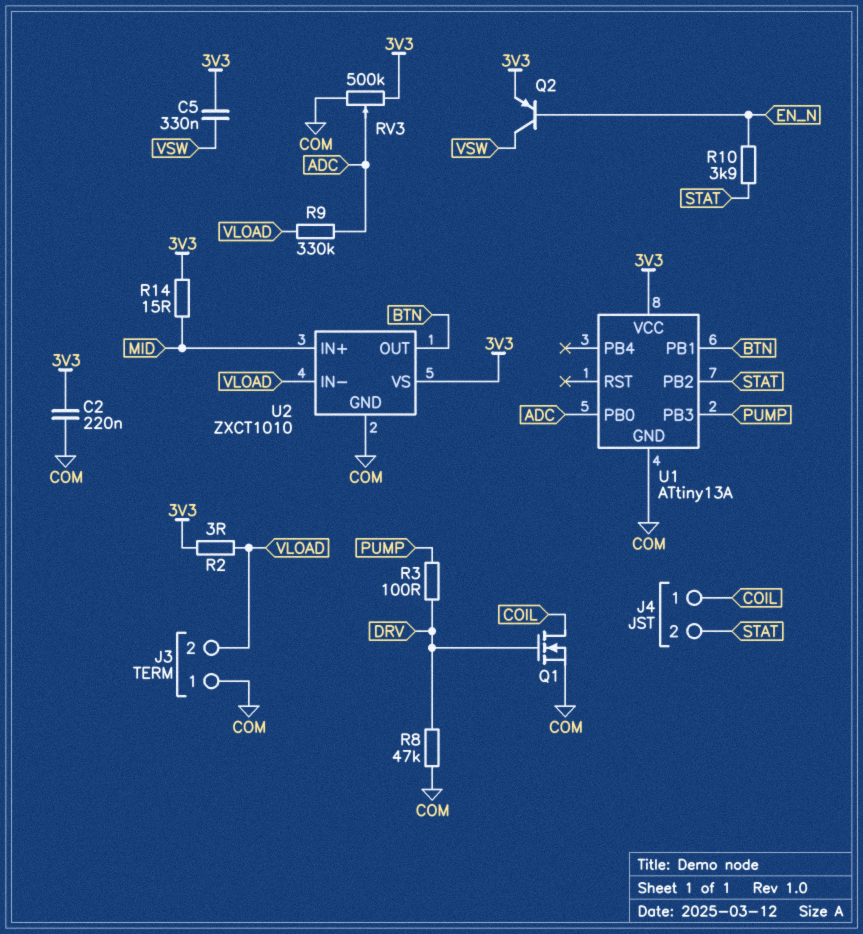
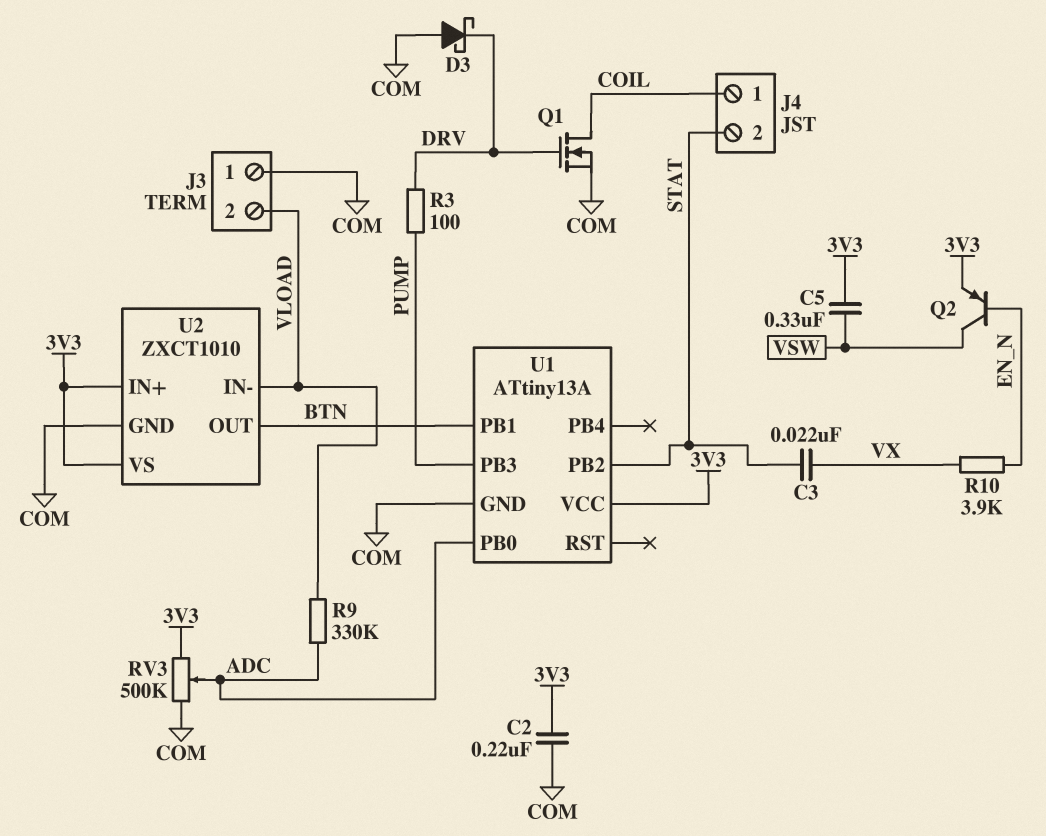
C3: none -> 22nF (STAT, VX)
D3: none -> schottky (A COM, K DRV)
R2: 3 (3V3, VLOAD) -> none
R8: 47k (COM, DRV) -> none
R10: 3.9k (EN_N, STAT) -> 3.9k (EN_N, VX)
R14: 15 (3V3, MID) -> none
U2 pin IN+: MID -> 3V3

